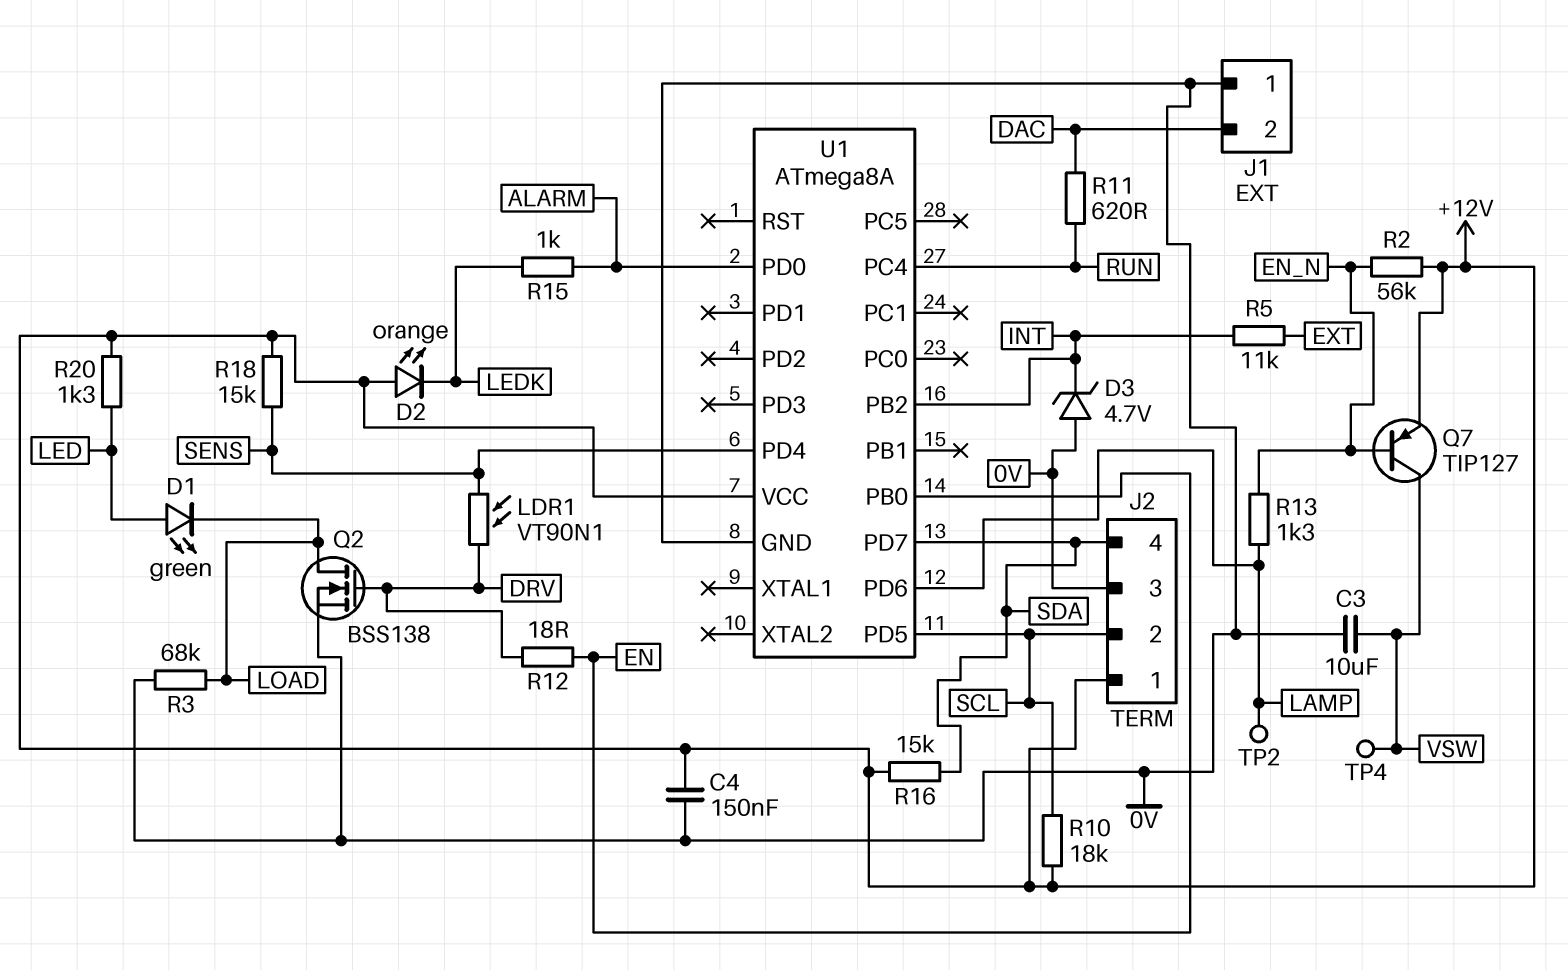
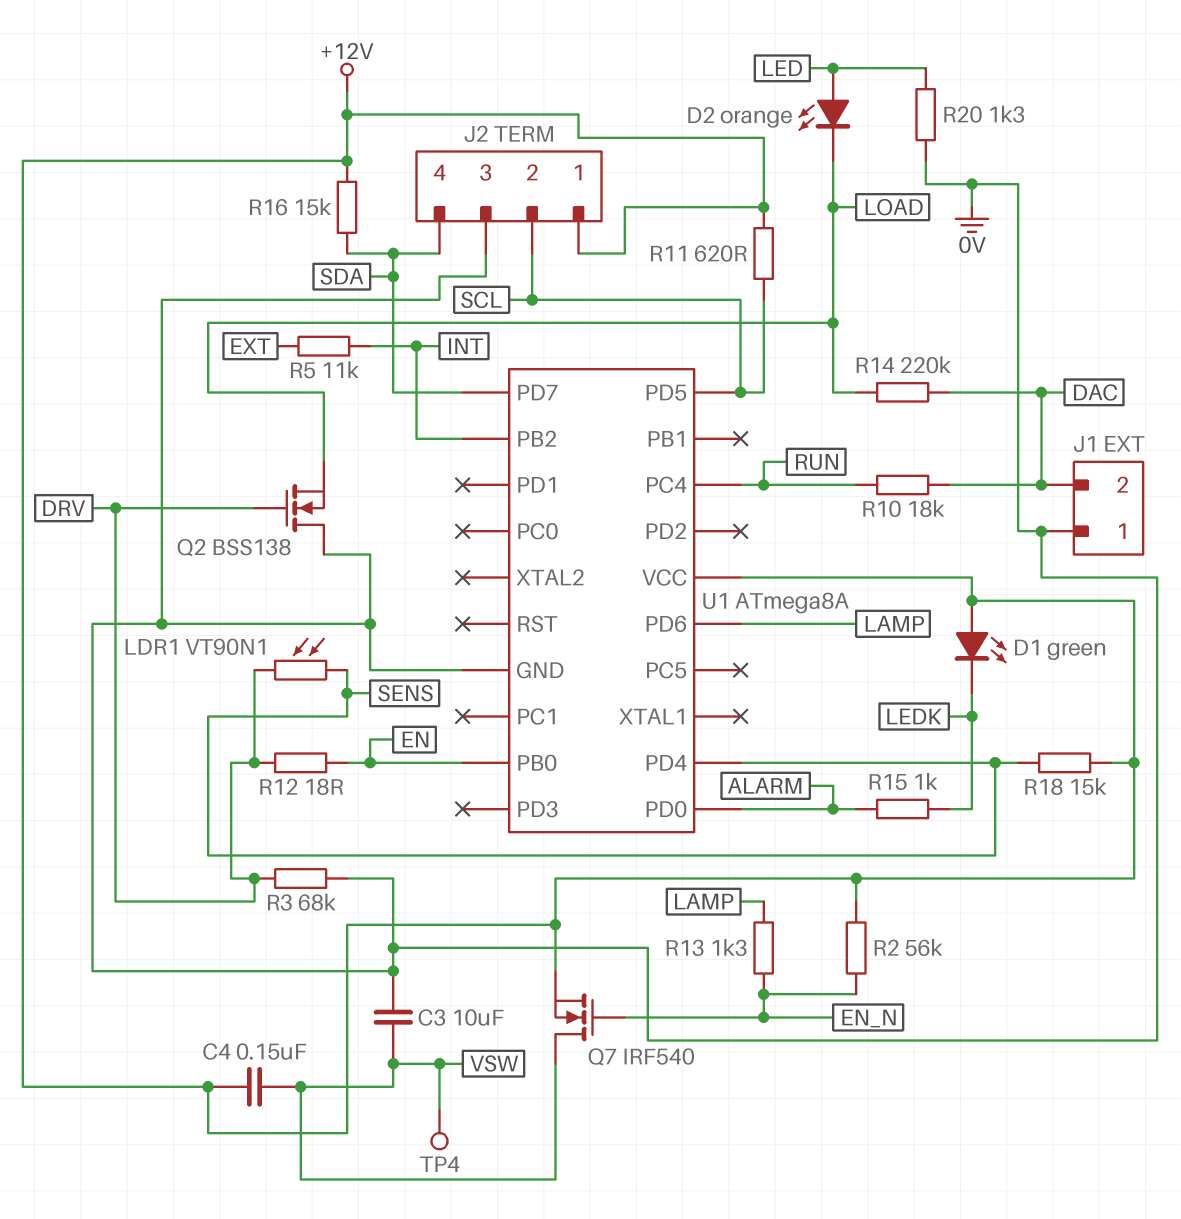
C4: 150nF (+12V, 0V) -> 150nF (+12V, VSW)
D1: LED green (A LED, K LOAD) -> LED green (A +12V, K LEDK)
D2: LED orange (A +12V, K LEDK) -> LED orange (A LED, K LOAD)
D3: zener 4.7V (A 0V, K INT) -> none
Q2: NMOS BSS138 (G DRV, D LOAD, S 0V) -> NMOS BSS138 (G DRV, D 0V, S LOAD)
Q7: PNP TIP127 (B EN_N, C VSW, E +12V) -> NMOS IRF540 (G EN_N, D VSW, S +12V)
R3: 68k (0V, LOAD) -> 68k (0V, DRV)
R10: 18k (+12V, SCL) -> 18k (DAC, RUN)
R11: 620 (DAC, RUN) -> 620 (+12V, SCL)
R14: none -> 220k (DAC, LOAD)
R20: 1.3k (+12V, LED) -> 1.3k (0V, LED)
TP2: test point (LAMP) -> none

